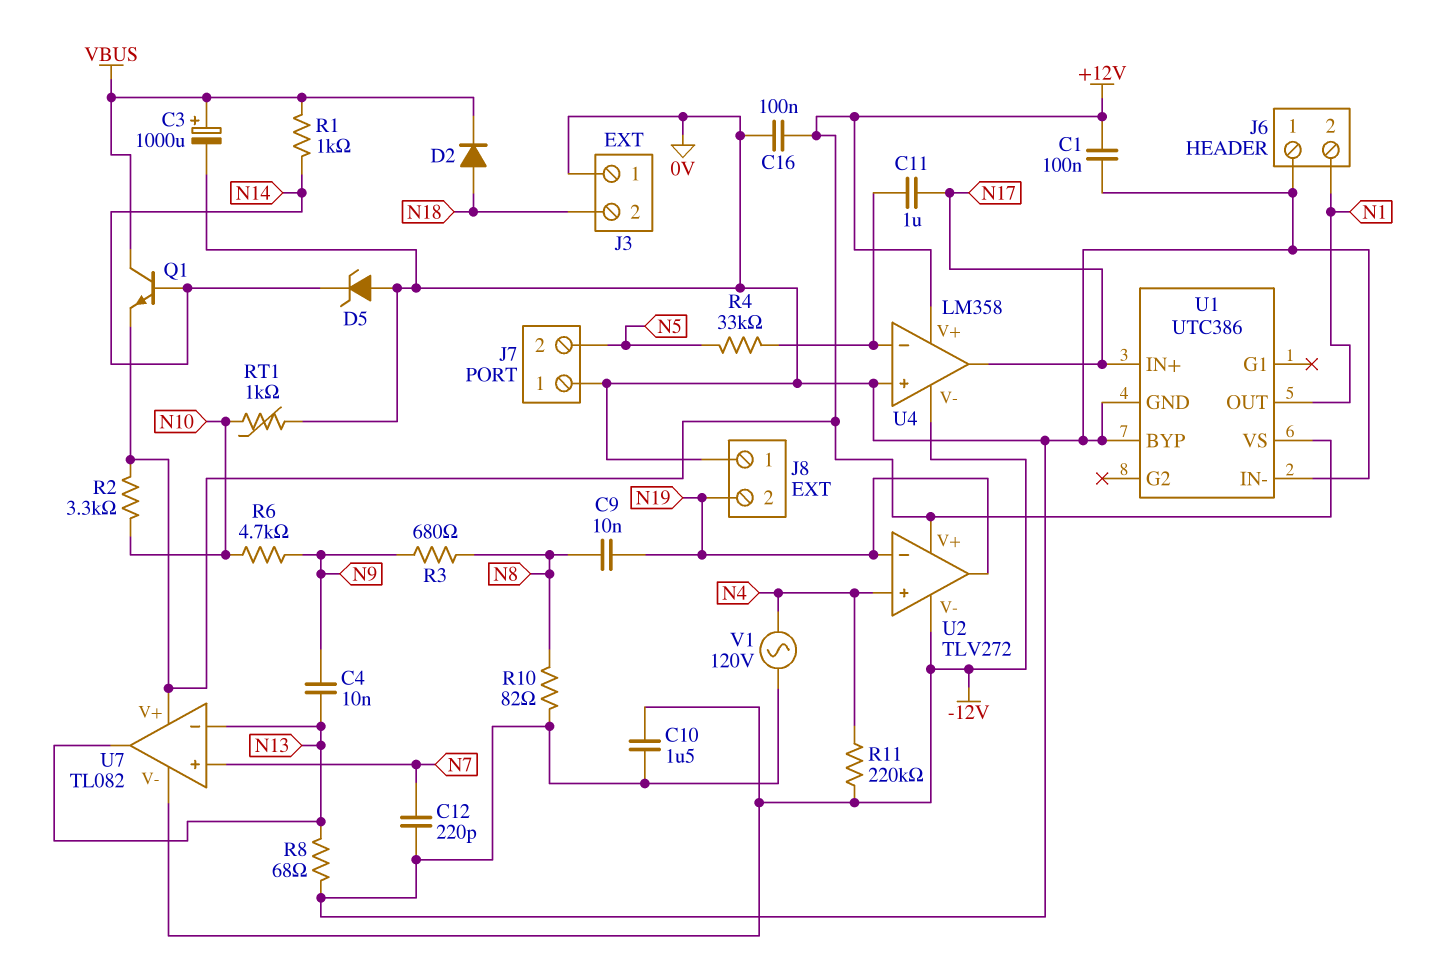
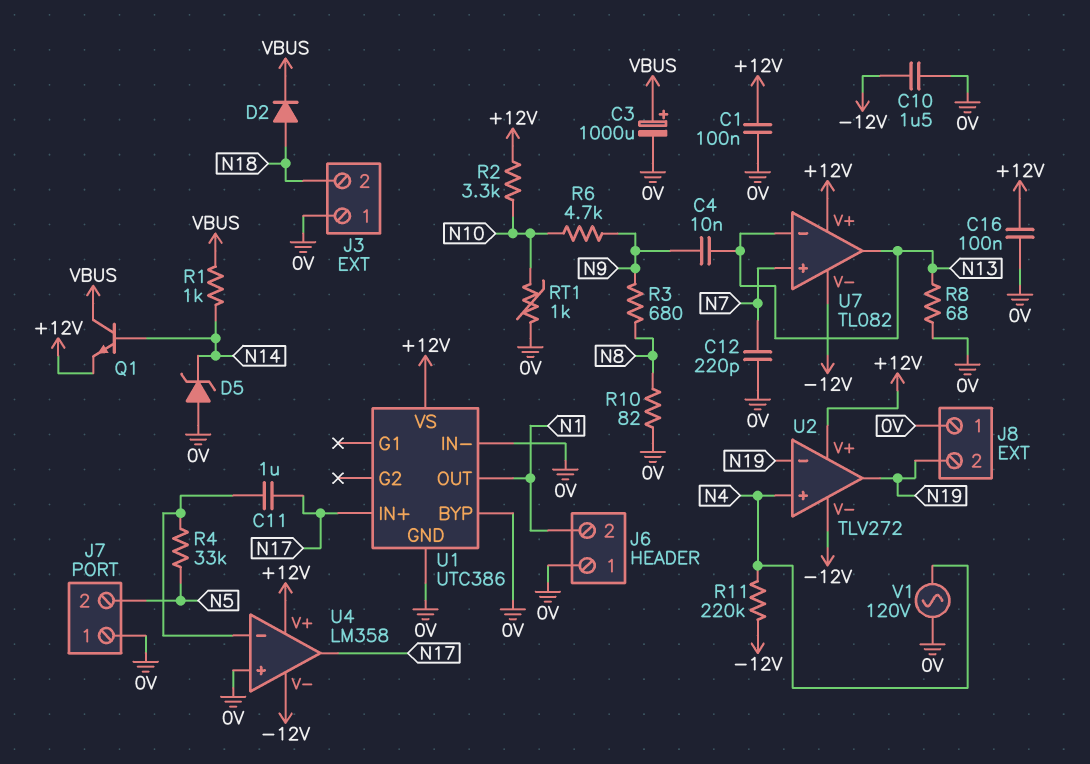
C9: 10nF (N8, N19) -> none

